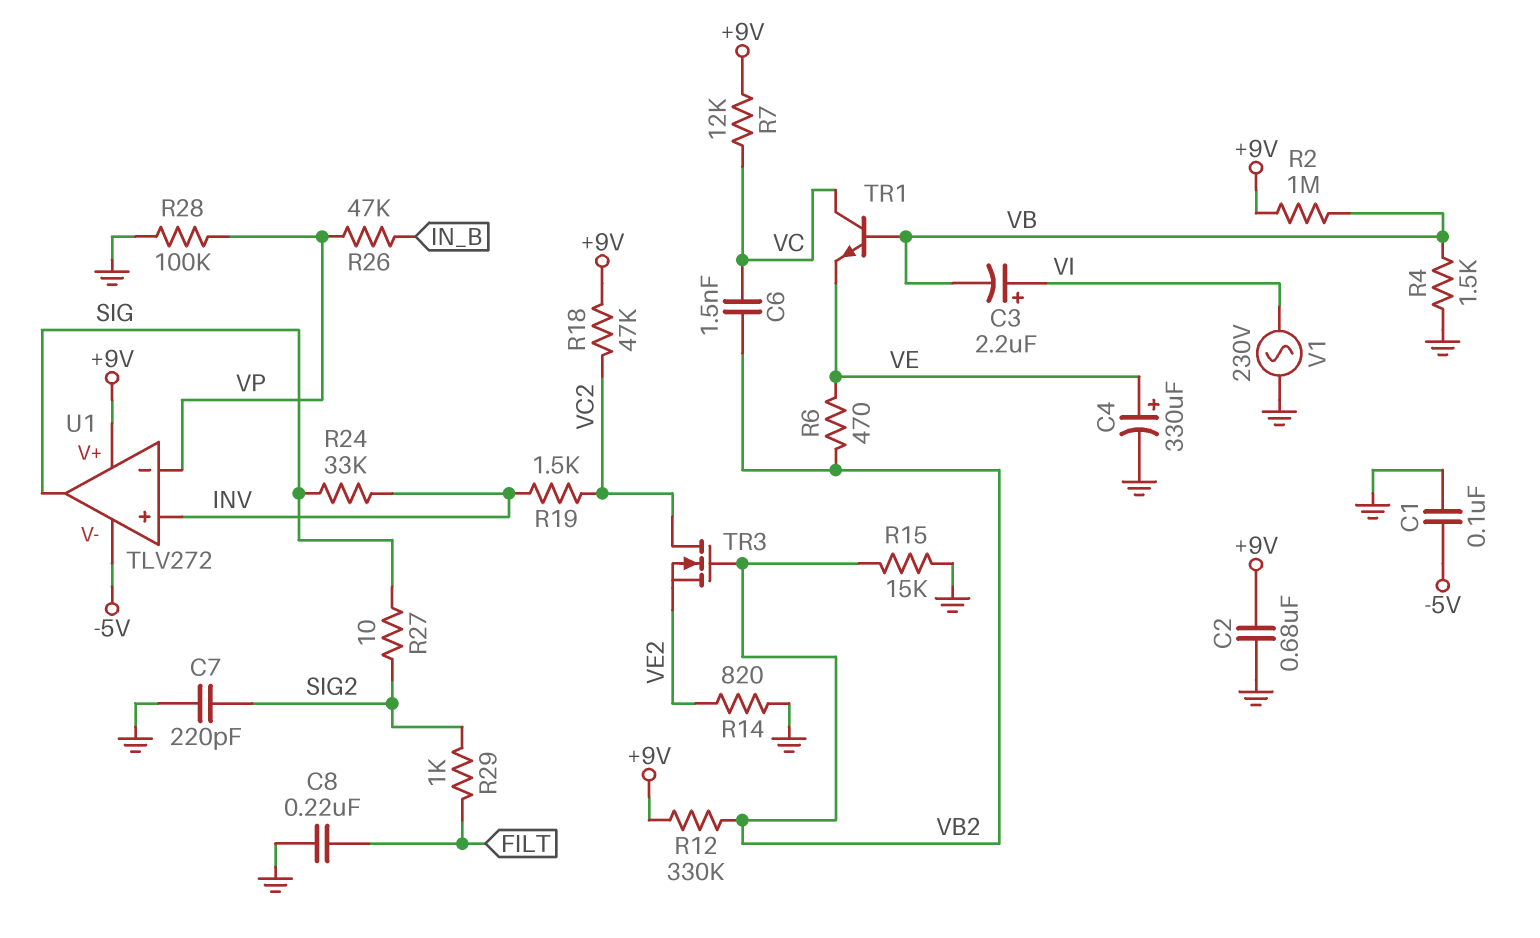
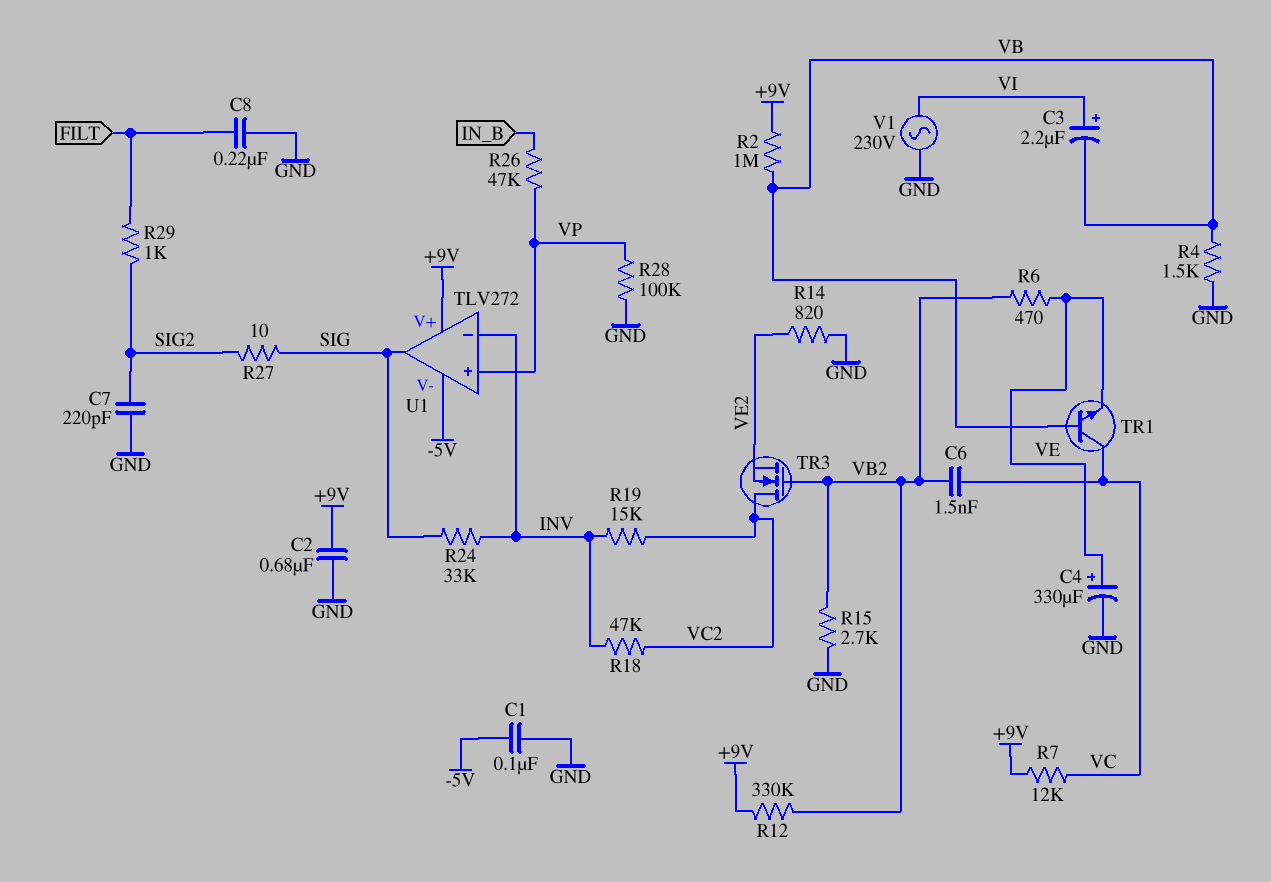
R15: 15k (GND, VB2) -> 2.7k (GND, VB2)
R18: 47k (+9V, VC2) -> 47k (INV, VC2)
R19: 1.5k (INV, VC2) -> 15k (INV, VC2)
U1 pin in+: INV -> VP
U1 pin in-: VP -> INV

